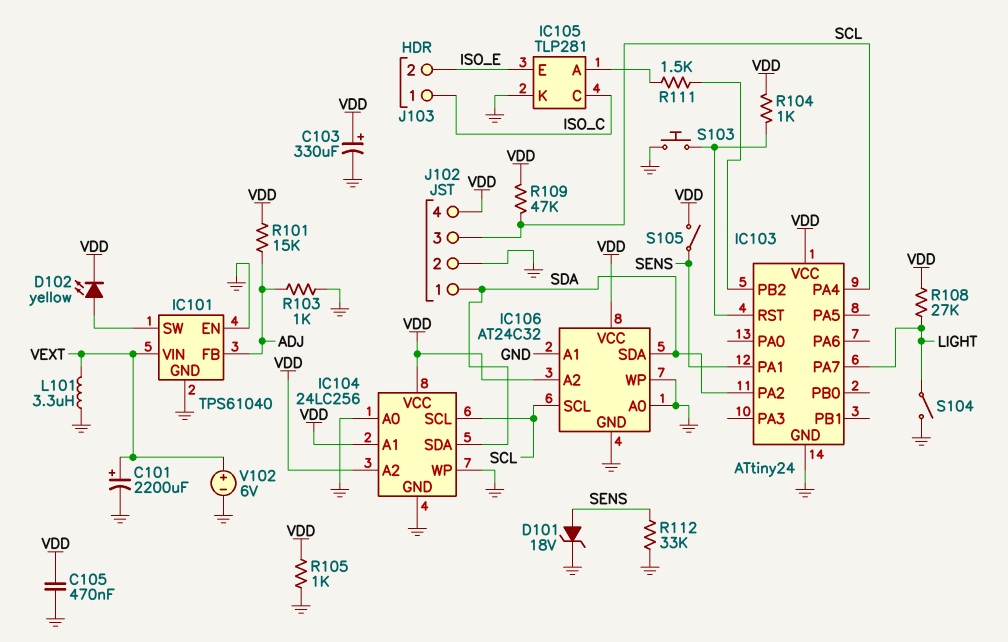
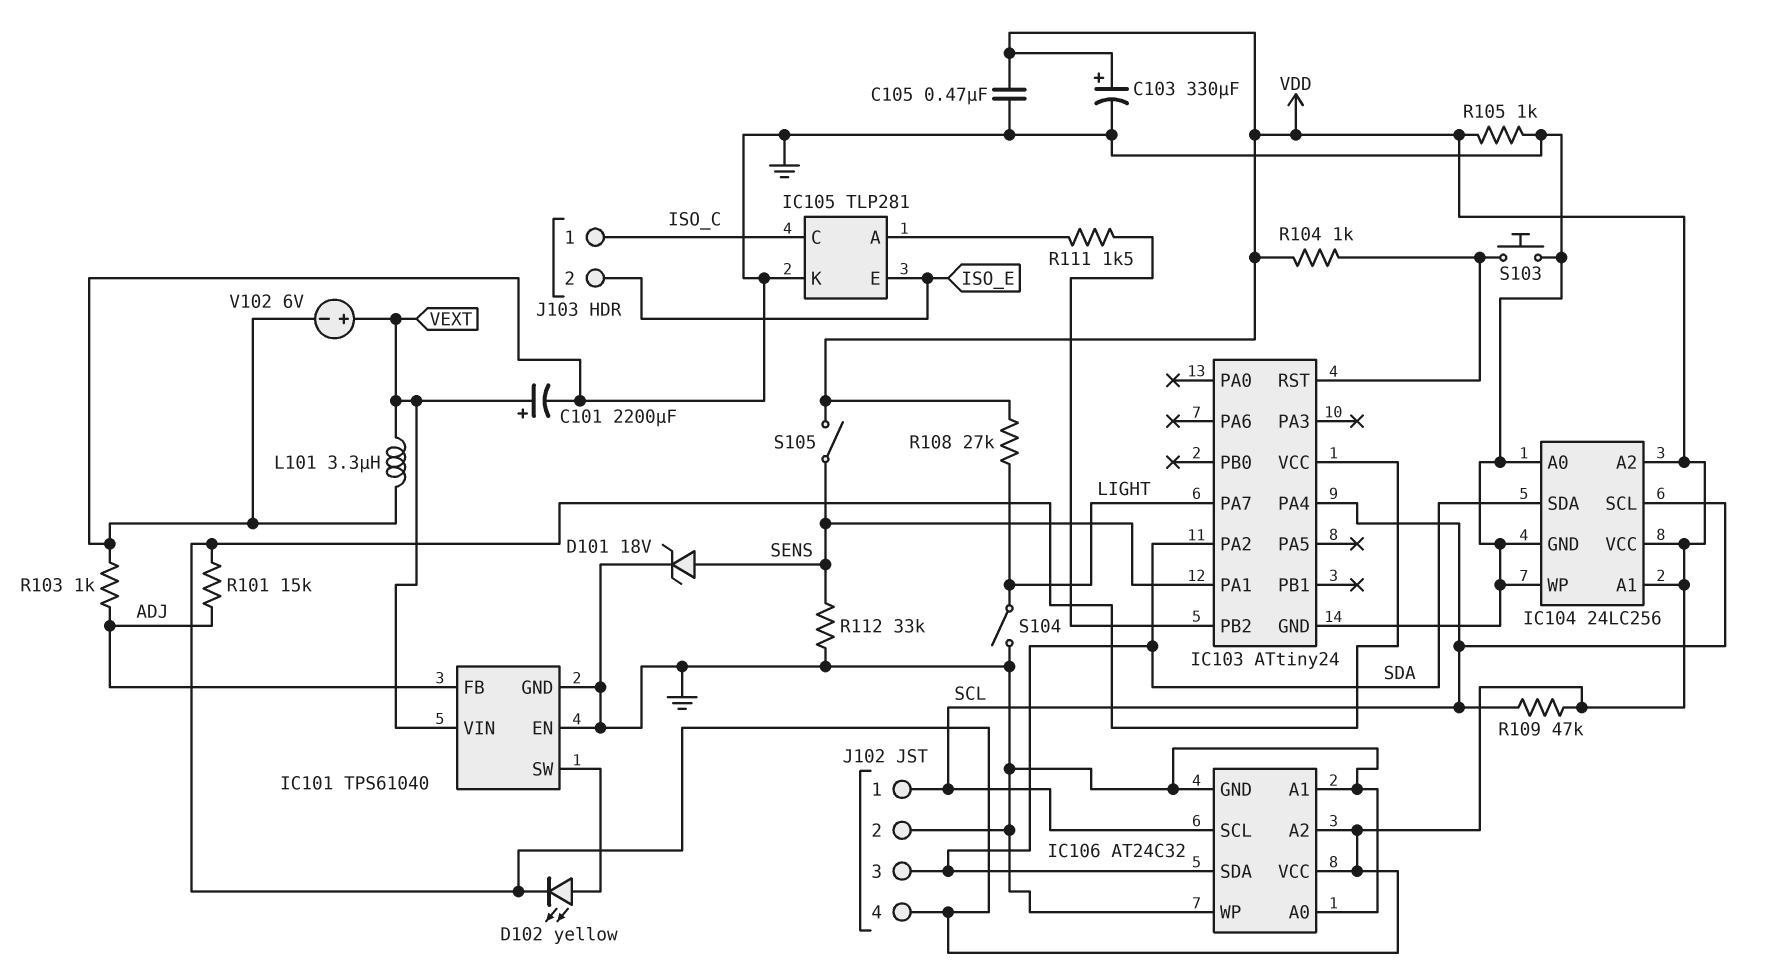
J102 pin 1: SDA -> SCL
J102 pin 3: SCL -> SDA

